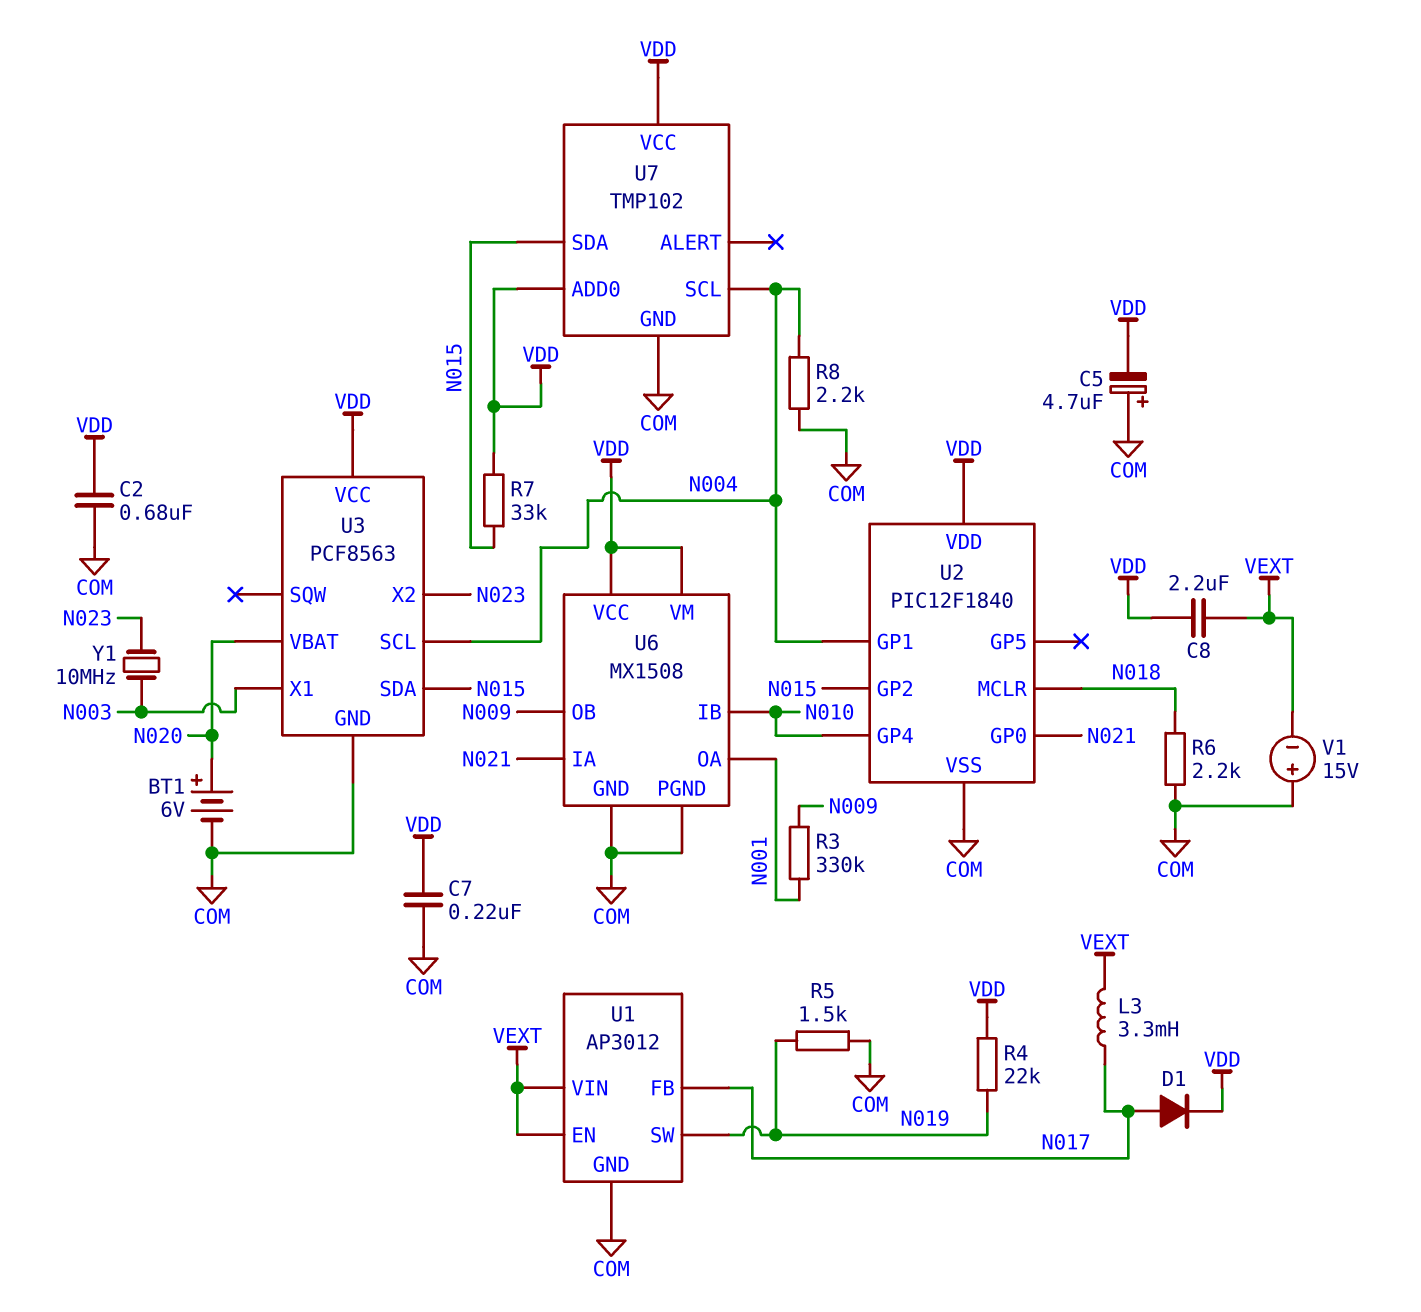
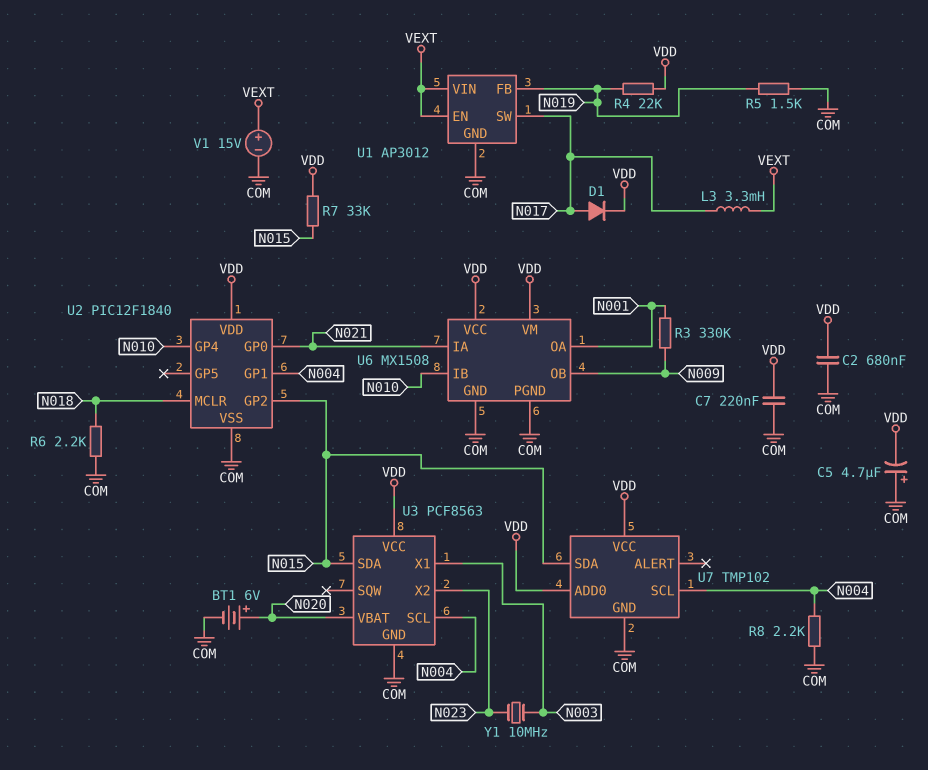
C8: 2.2uF (VDD, VEXT) -> none
U1 pin FB: N017 -> N019
U1 pin SW: N019 -> N017
V1: 15V (plus COM, minus VEXT) -> 15V (plus VEXT, minus COM)

